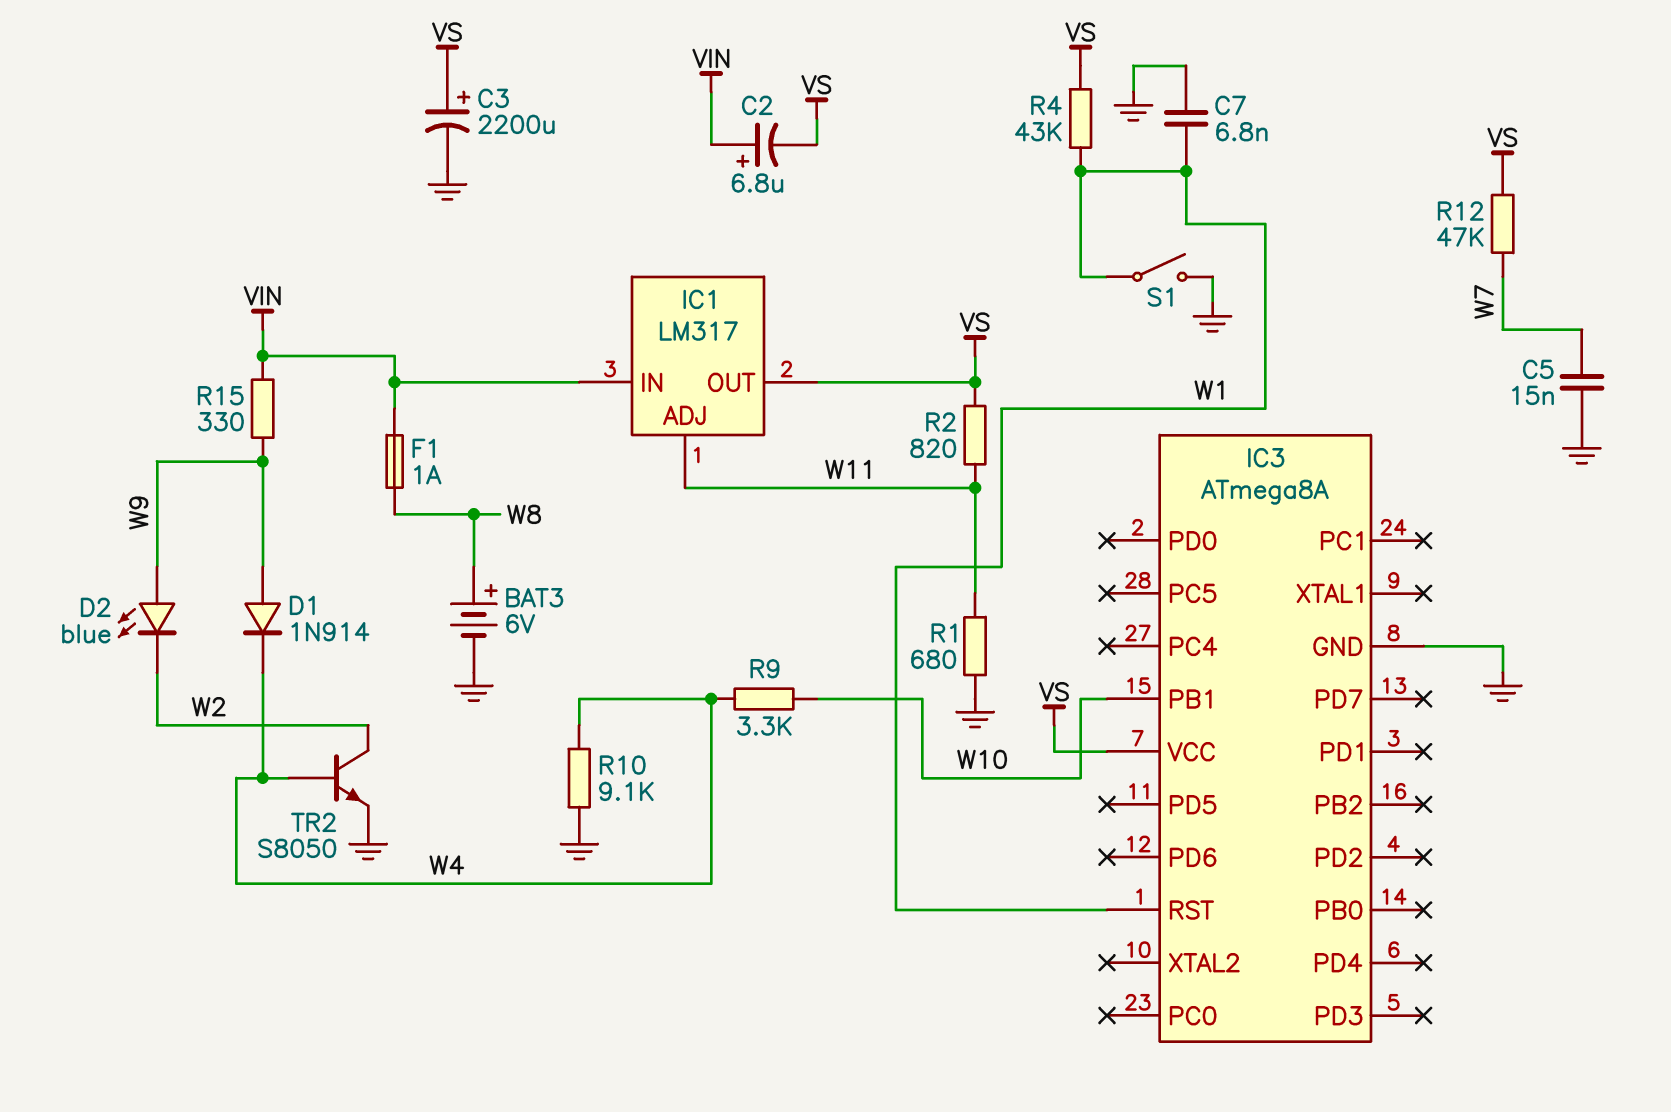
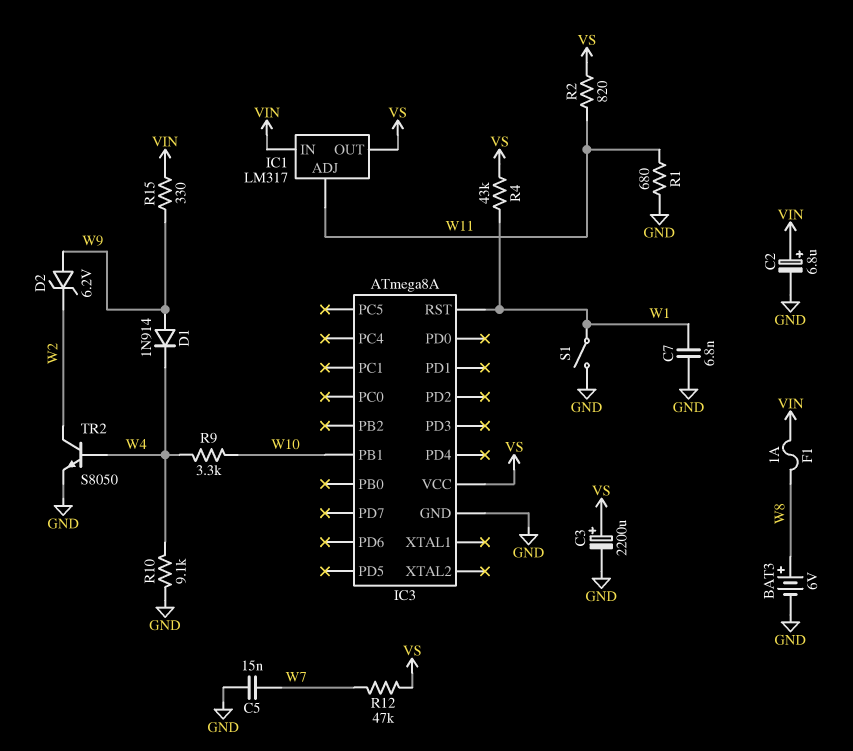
C2: 6.8uF (plus VIN, minus VS) -> 6.8uF (plus VIN, minus GND)
D2: LED blue (A W9, K W2) -> zener 6.2V (A W9, K W2)

